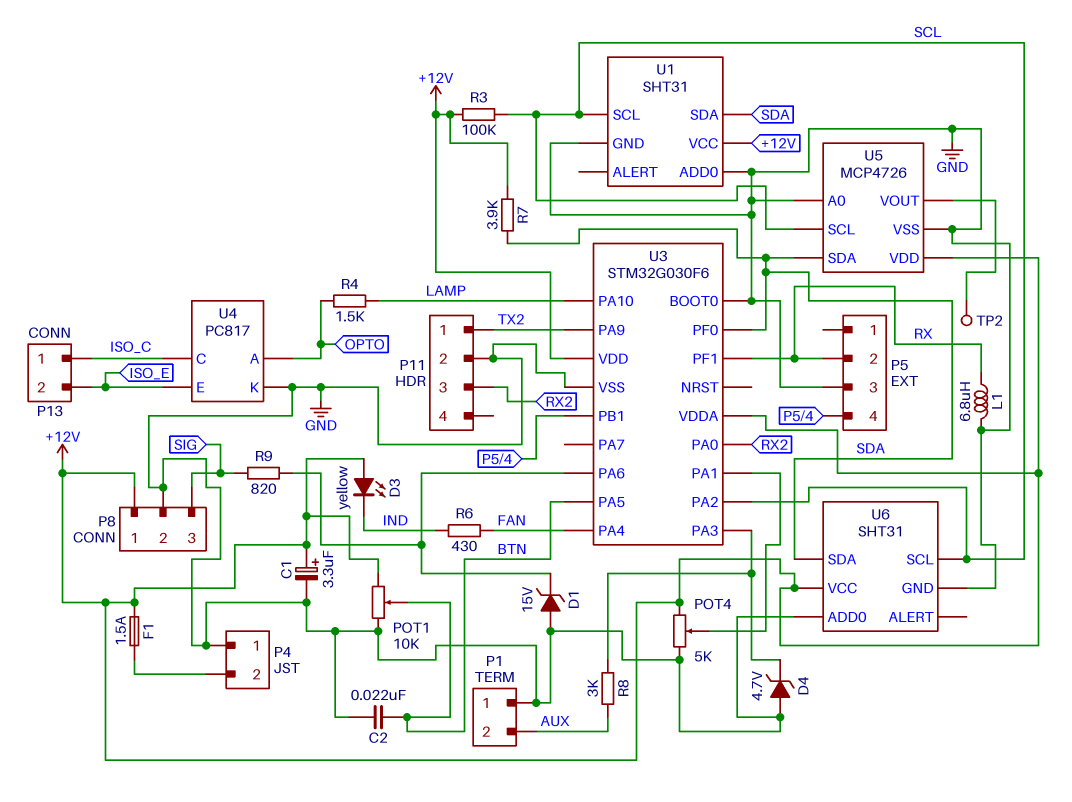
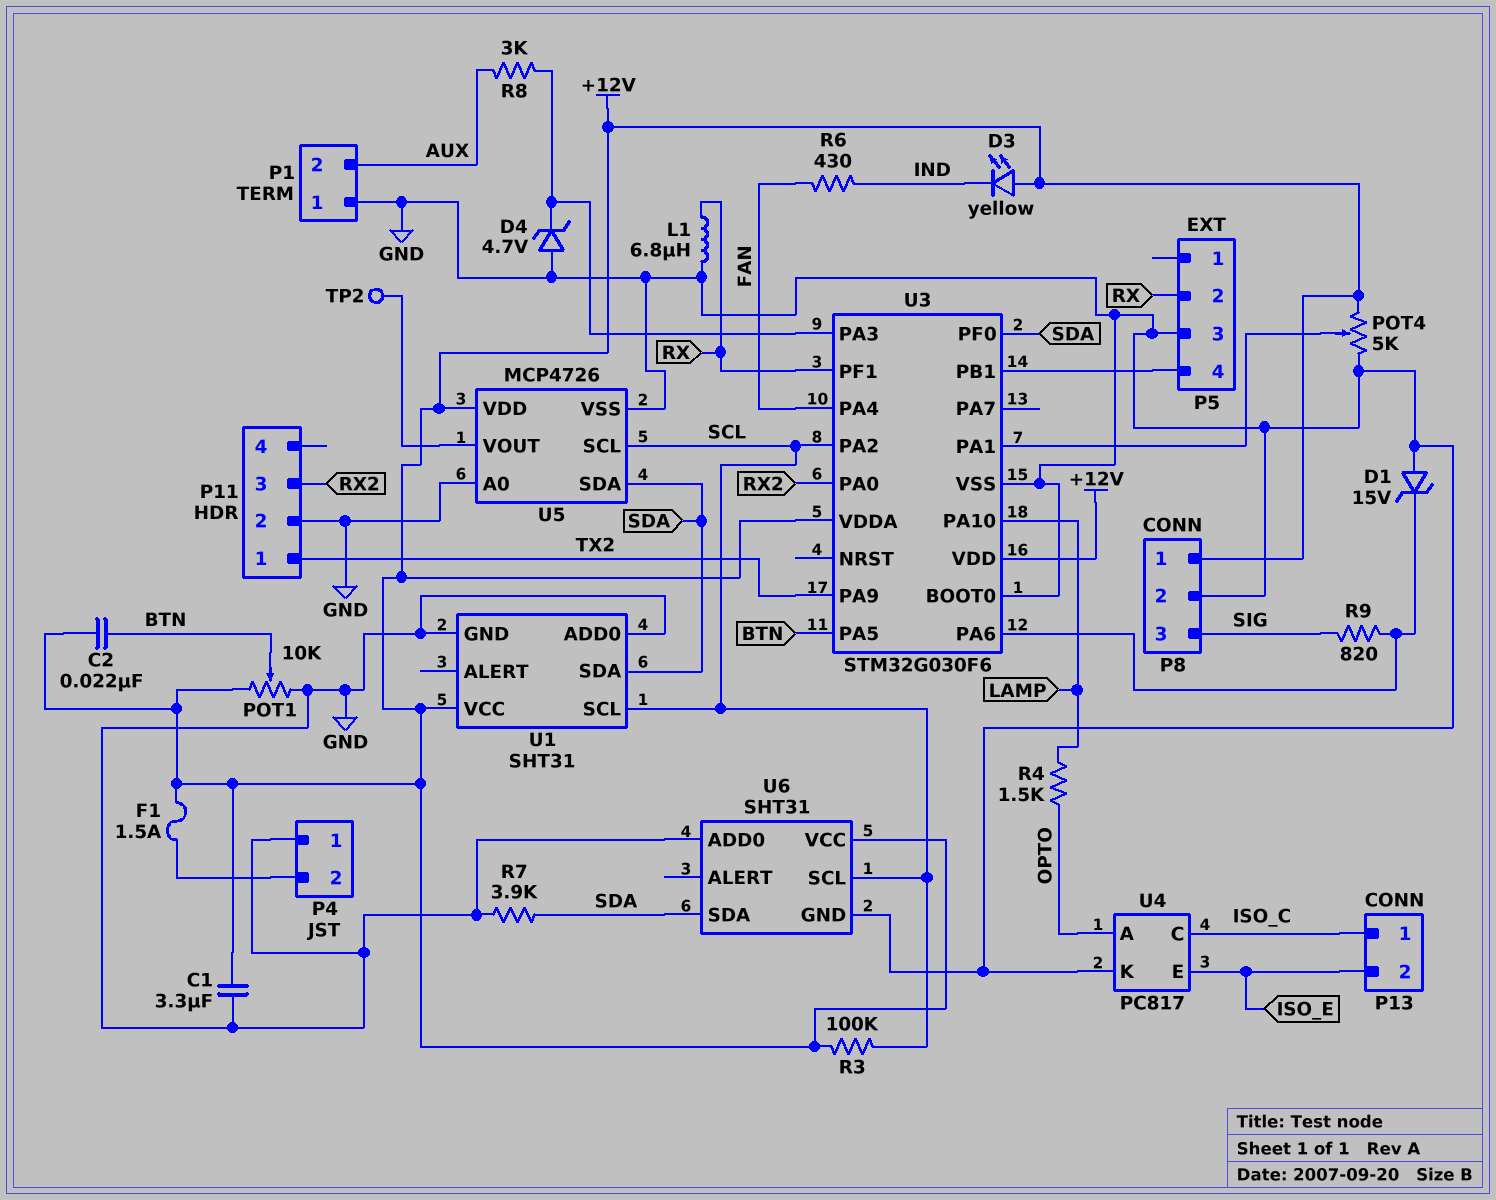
C1: 3.3uF (plus +12V, minus GND) -> 3.3uF (+12V, GND)
C2: 22nF (BTN, GND) -> 22nF (+12V, BTN)
R7: 3.9k (+12V, SDA) -> 3.9k (GND, SDA)

